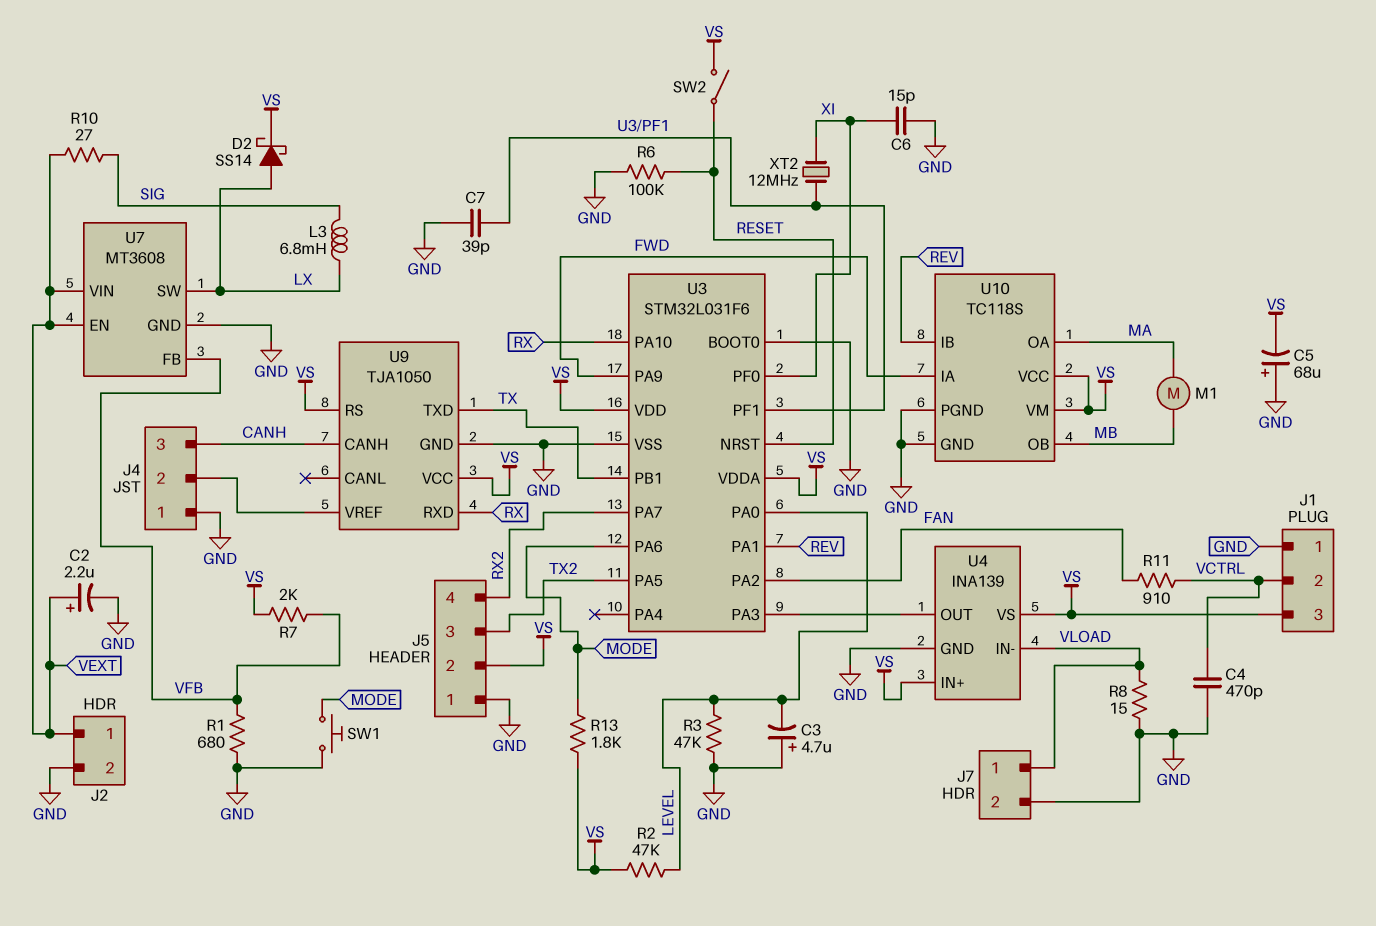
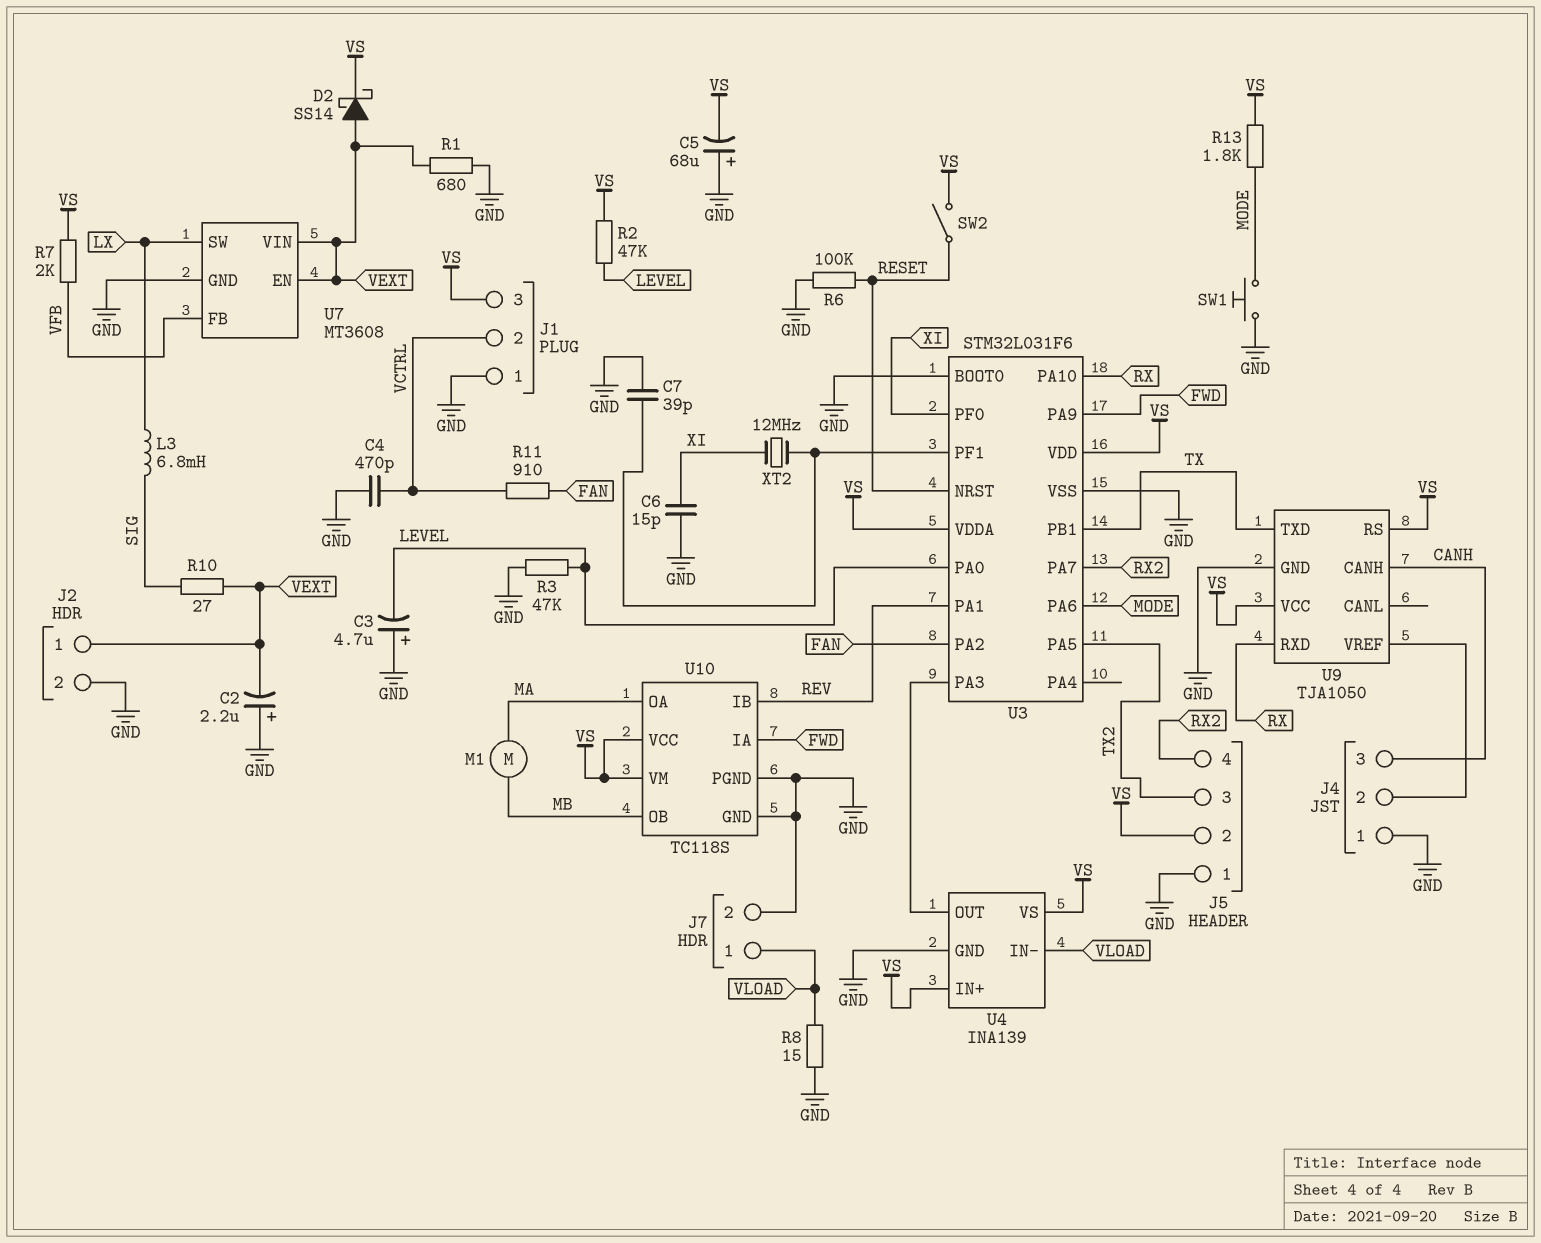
C2: 2.2uF (plus VEXT, minus GND) -> 2.2uF (plus GND, minus VEXT)
D2: schottky SS14 (A LX, K VS) -> schottky SS14 (A VEXT, K VS)
R1: 680 (GND, VFB) -> 680 (GND, VEXT)

